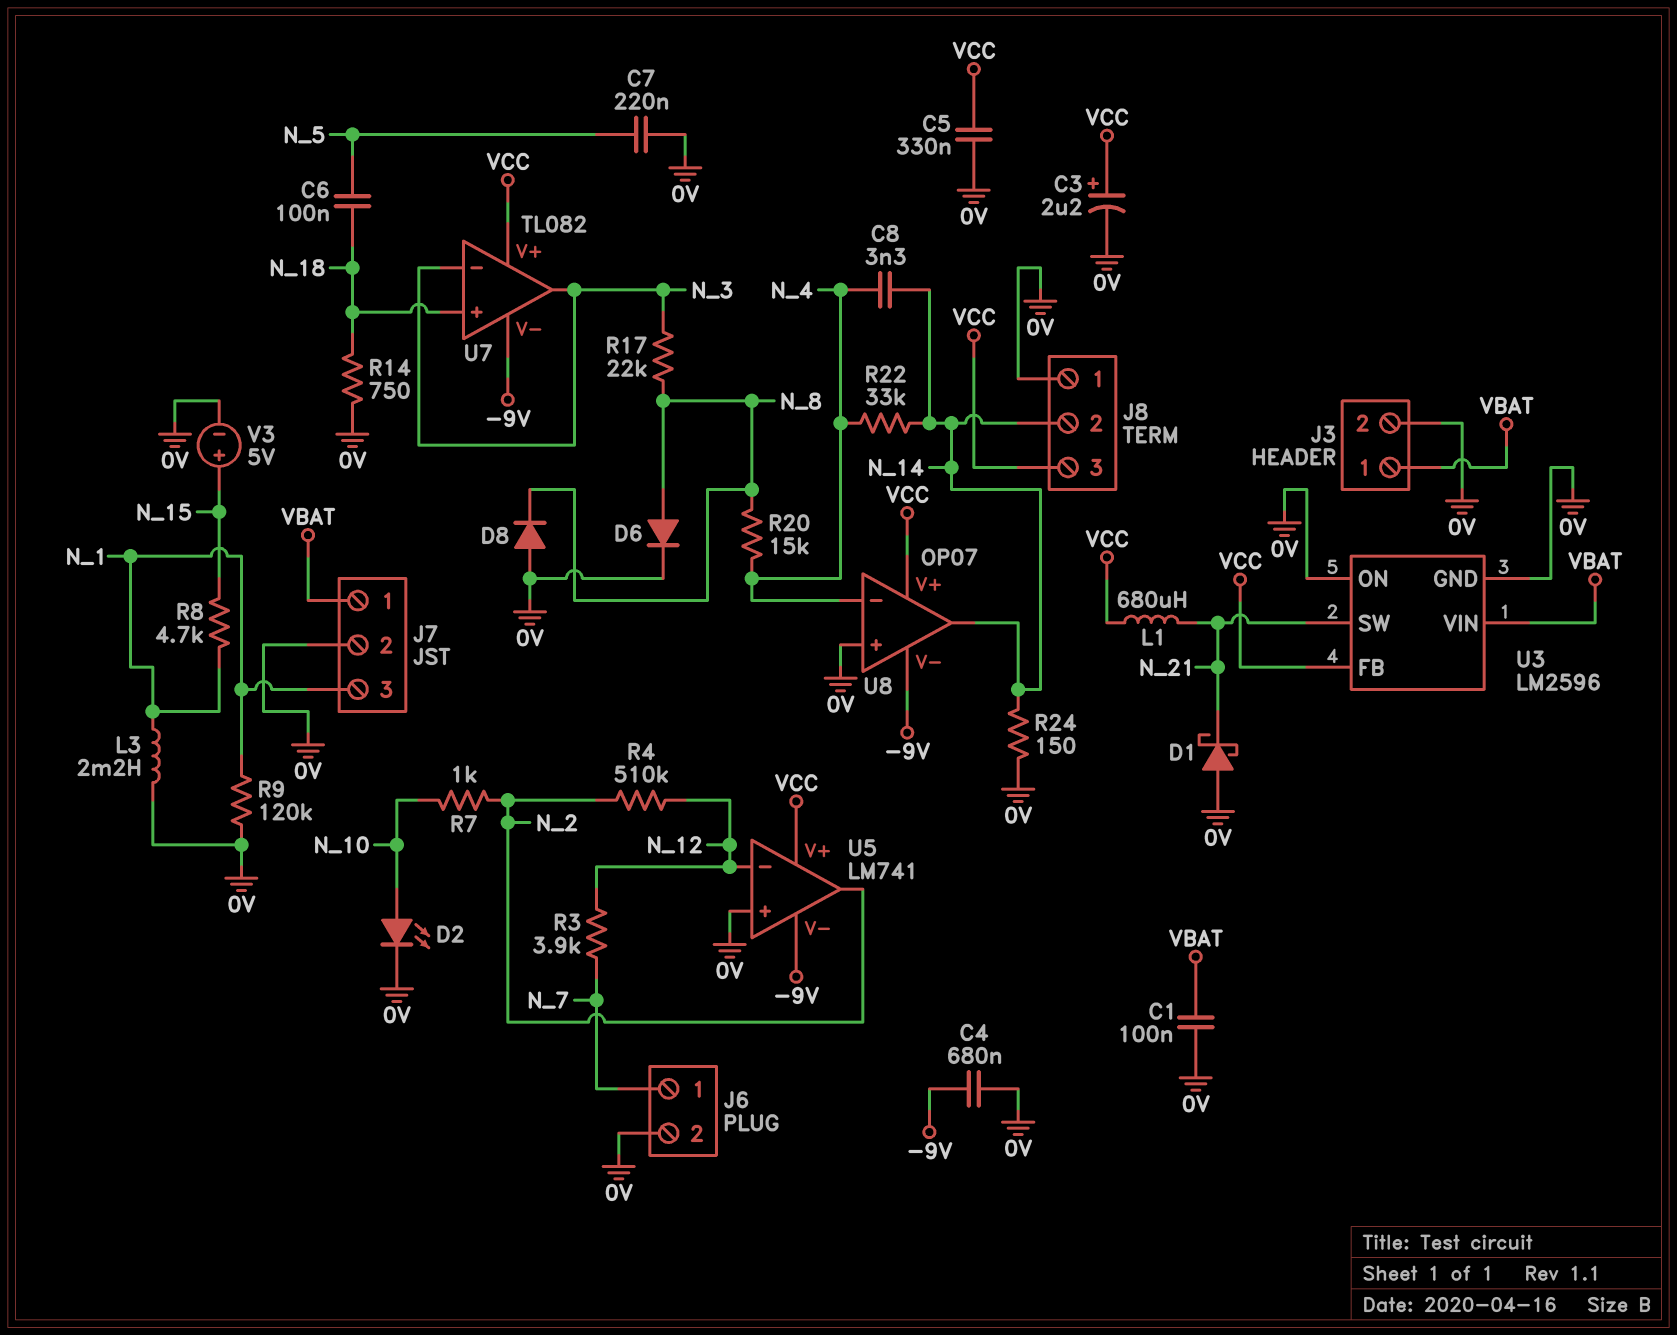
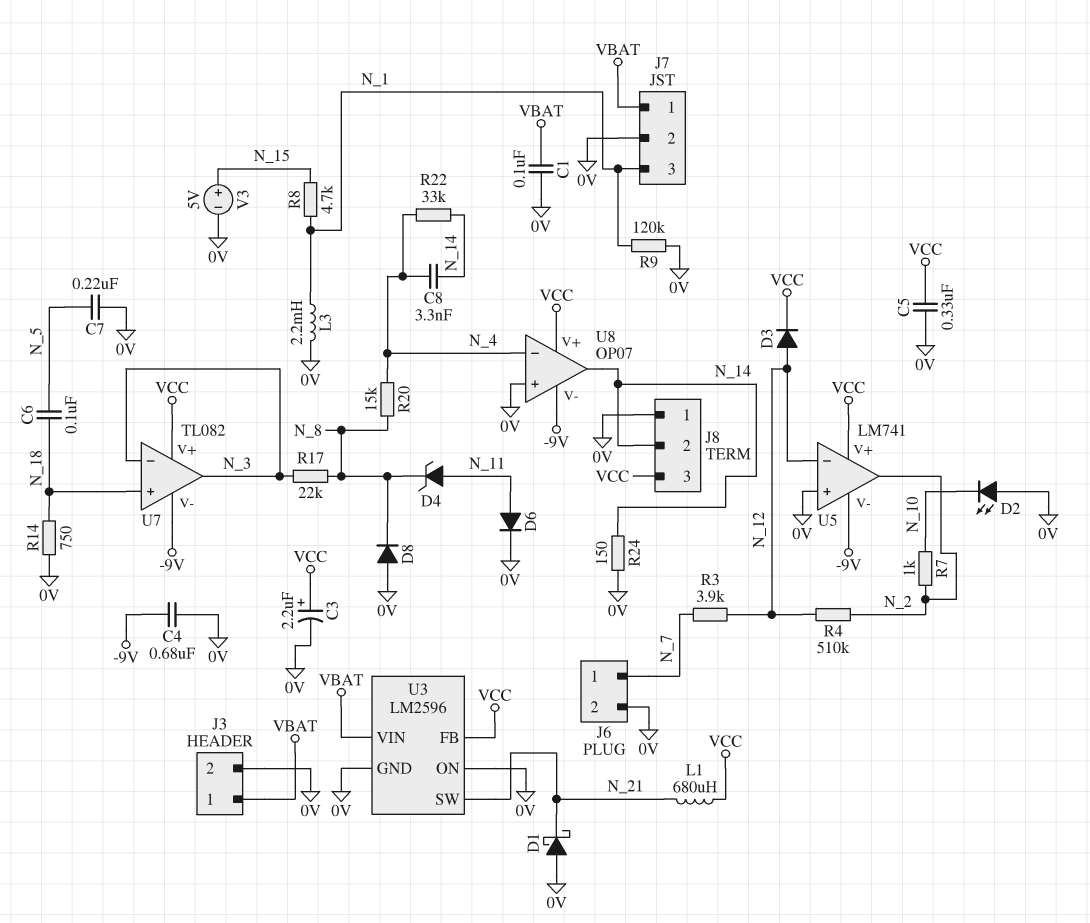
D2: LED (A N_10, K 0V) -> LED (A 0V, K N_10)
D3: none -> diode (A N_12, K VCC)
D4: none -> zener (A N_11, K N_8)
D6: diode (A N_8, K 0V) -> diode (A N_11, K 0V)

